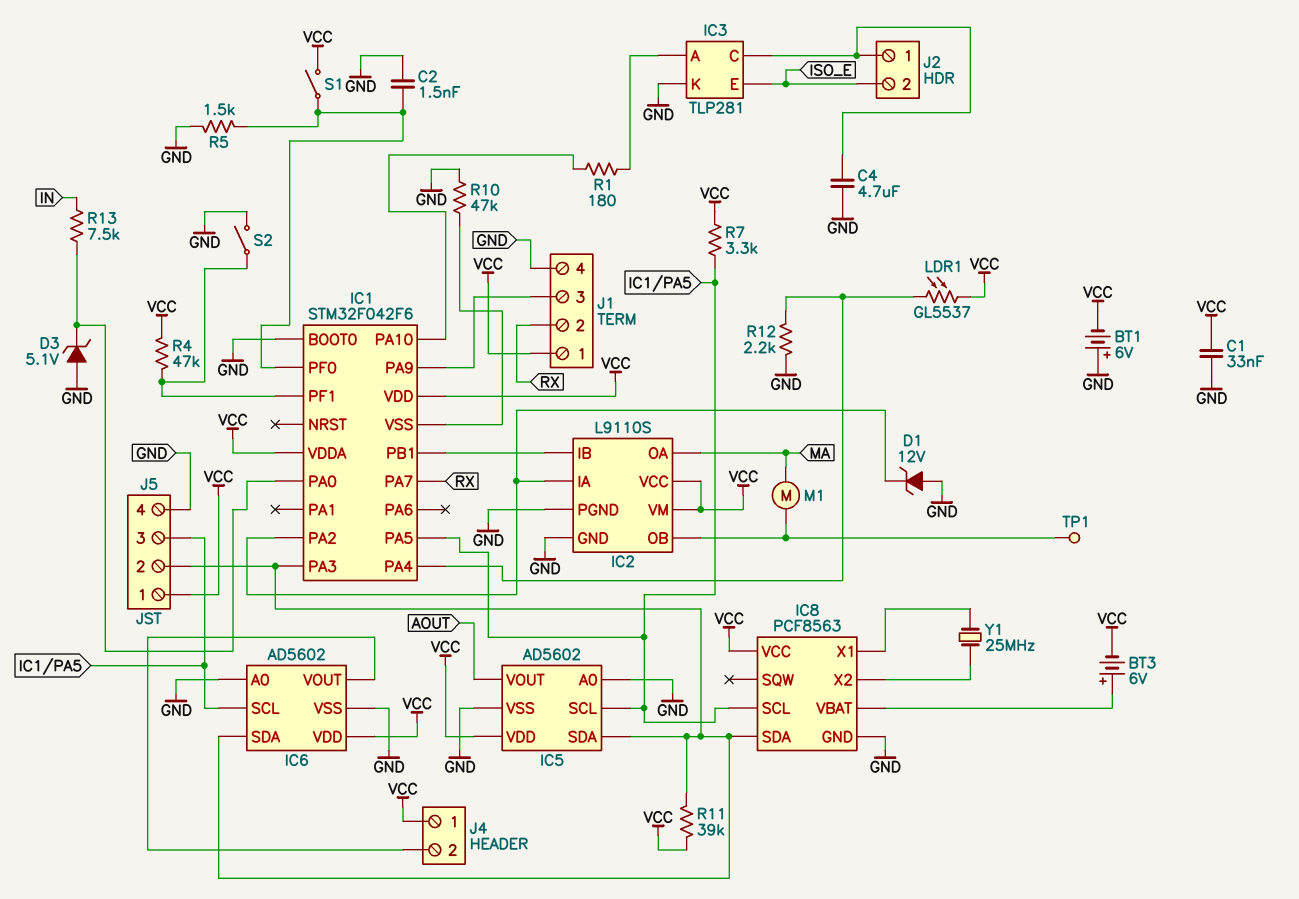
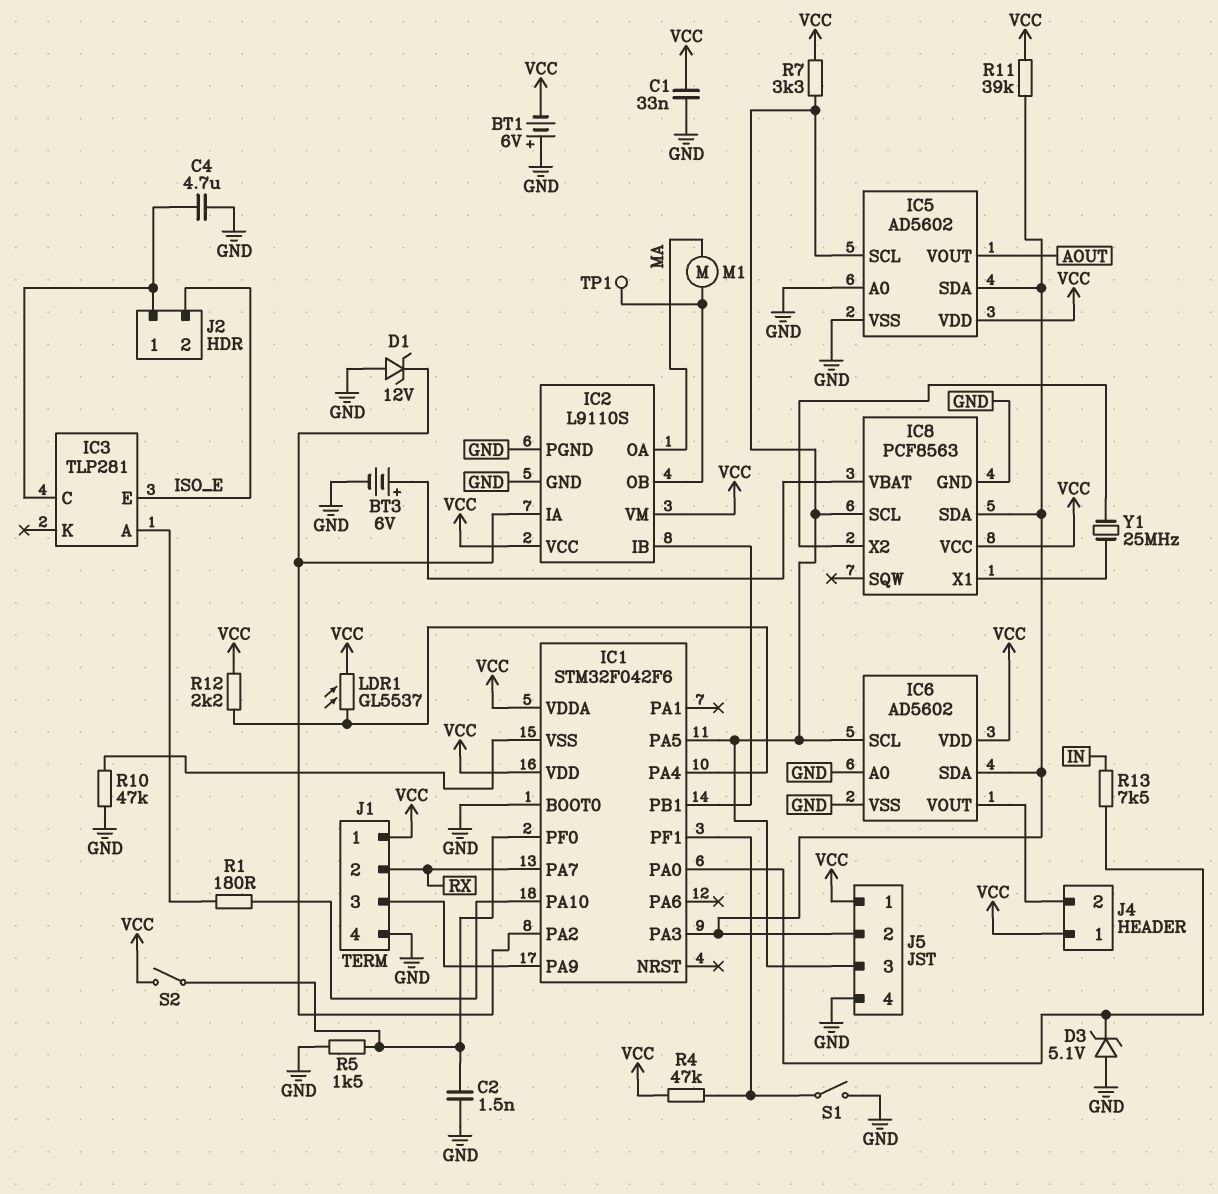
BT3: 6V (plus IC8/VBAT, minus VCC) -> 6V (plus IC8/VBAT, minus GND)
IC3 pin K: GND -> none
R12: 2.2k (GND, IC1/PA4) -> 2.2k (IC1/PA4, VCC)
S1: switch (IC1/PF0, VCC) -> switch (GND, IC1/PF1)
S2: switch (GND, IC1/PF1) -> switch (IC1/PF0, VCC)

